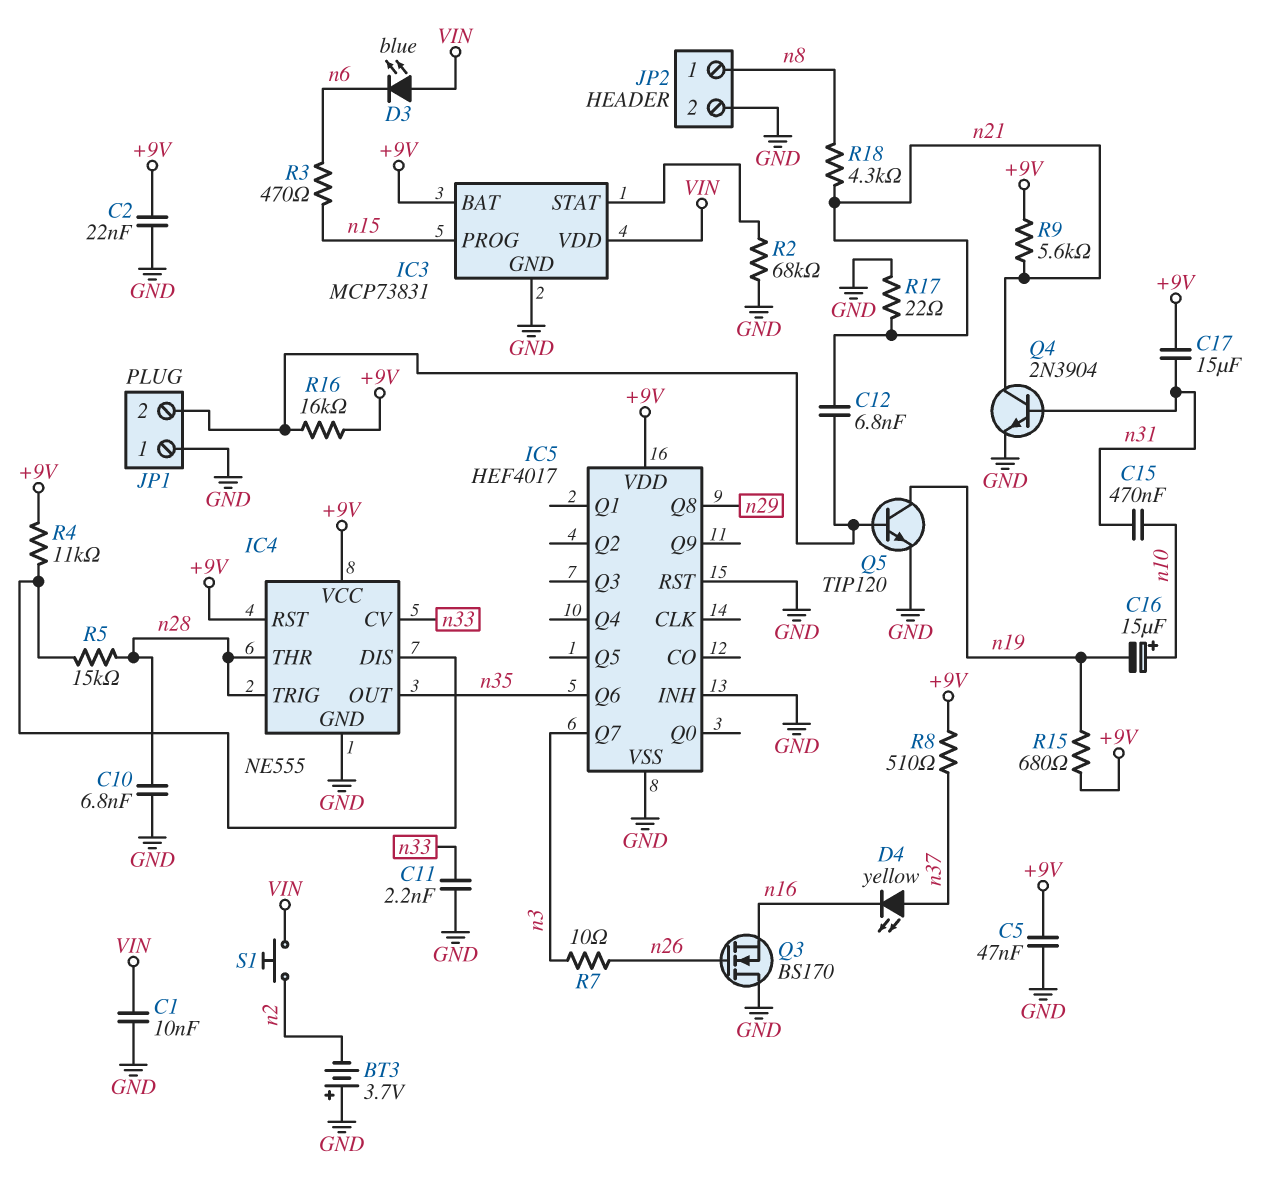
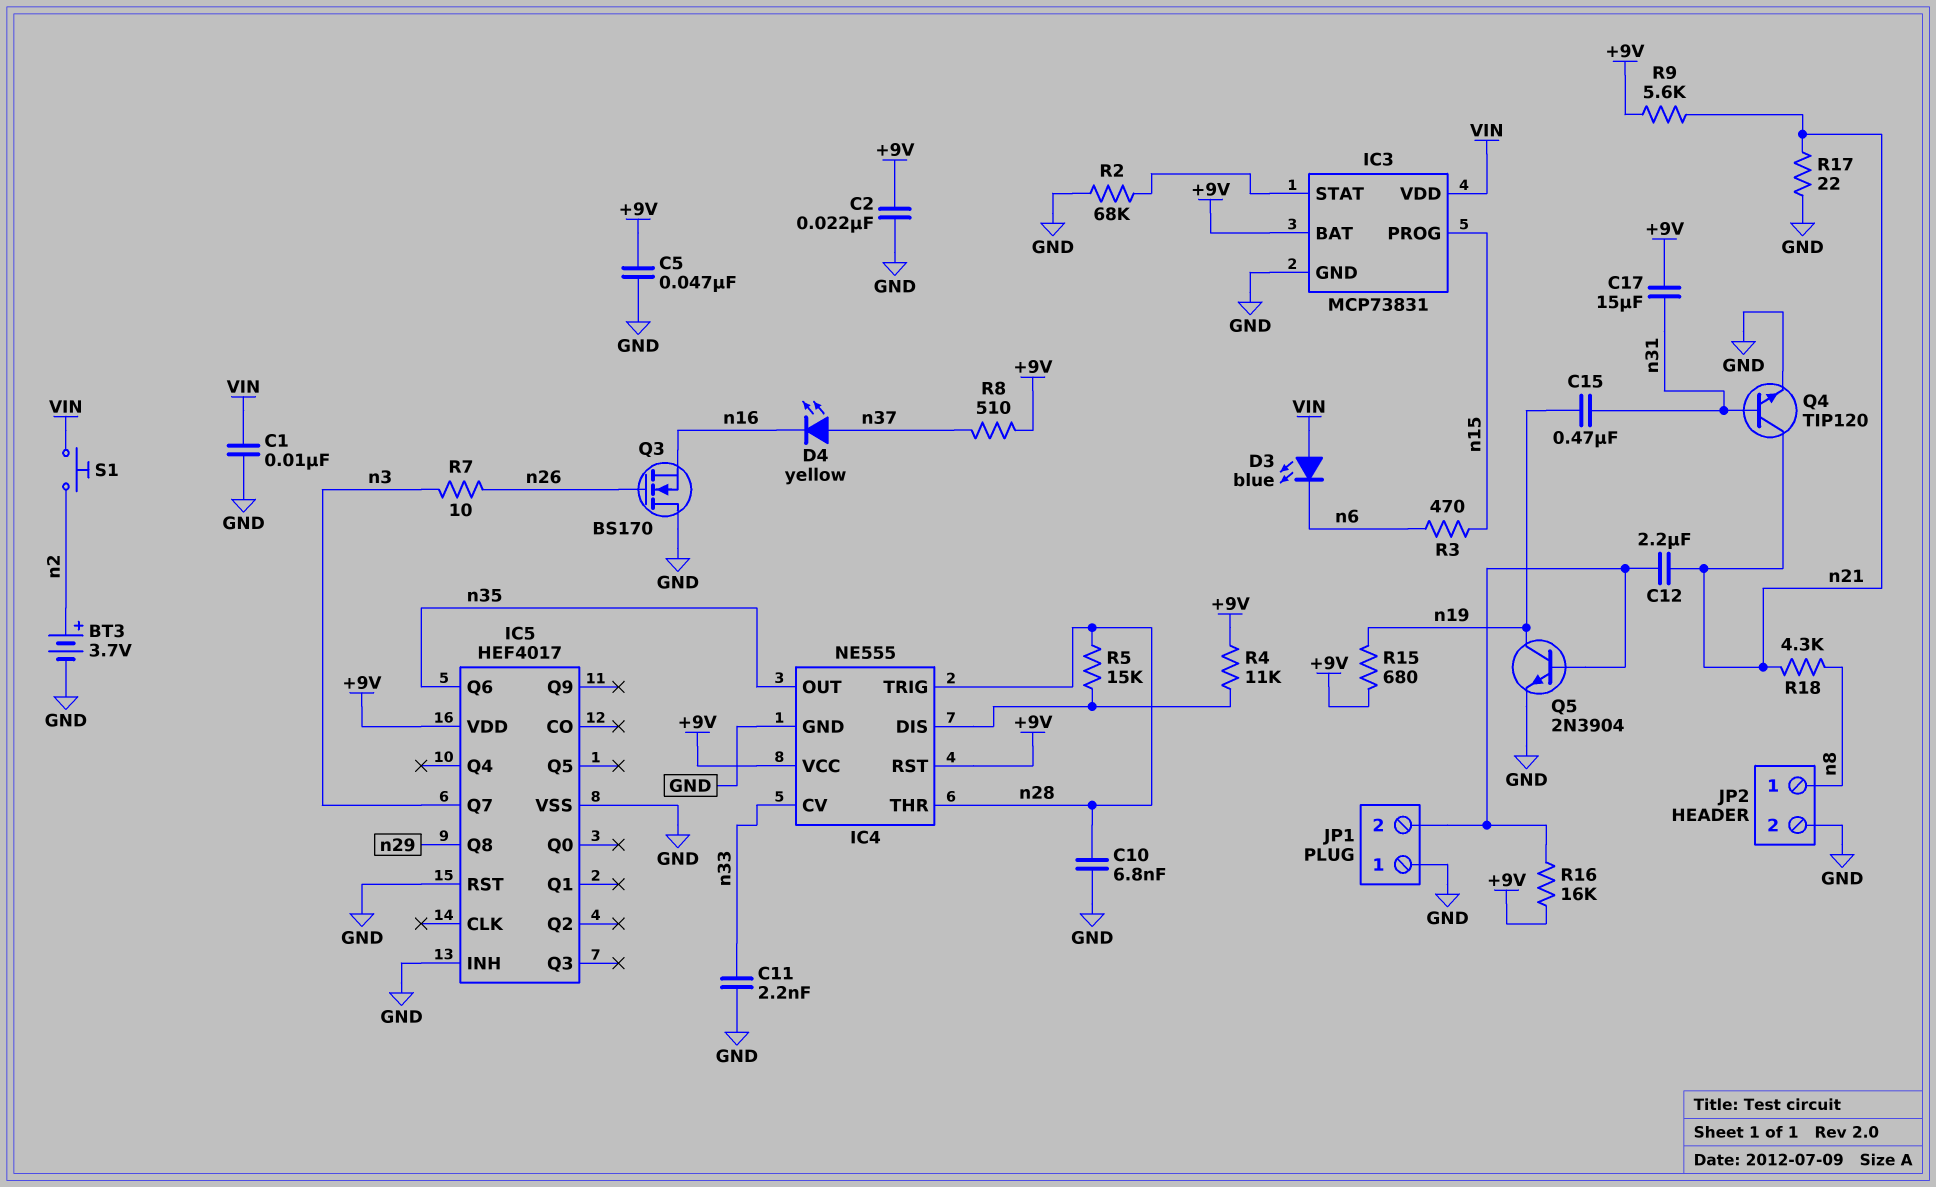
BT3: 3.7V (plus GND, minus n2) -> 3.7V (plus n2, minus GND)
C12: 6.8nF (JP1/2, n21) -> 2.2uF (JP1/2, n21)
C15: 470nF (n10, n31) -> 470nF (n19, n31)
C16: 15uF (plus n10, minus n19) -> none
Q4: NPN 2N3904 (B n31, C n21, E GND) -> NPN TIP120 (B n31, C n21, E GND)
Q5: NPN TIP120 (B JP1/2, C n19, E GND) -> NPN 2N3904 (B JP1/2, C n19, E GND)

